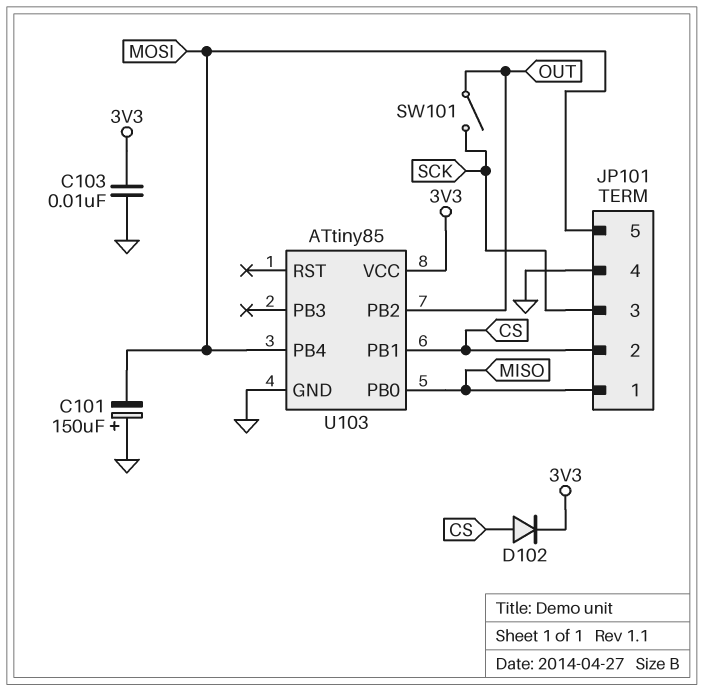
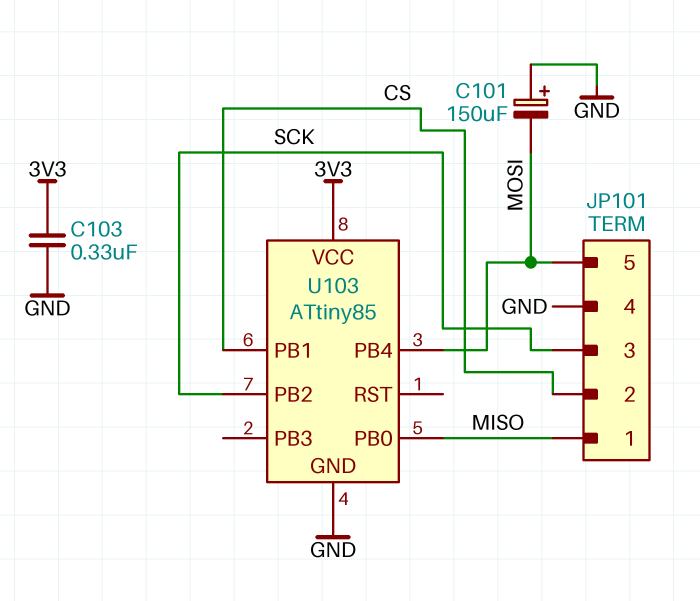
C103: 10nF (3V3, GND) -> 330nF (3V3, GND)
D102: diode (A CS, K 3V3) -> none
SW101: switch (OUT, SCK) -> none
U103 pin PB2: OUT -> SCK

